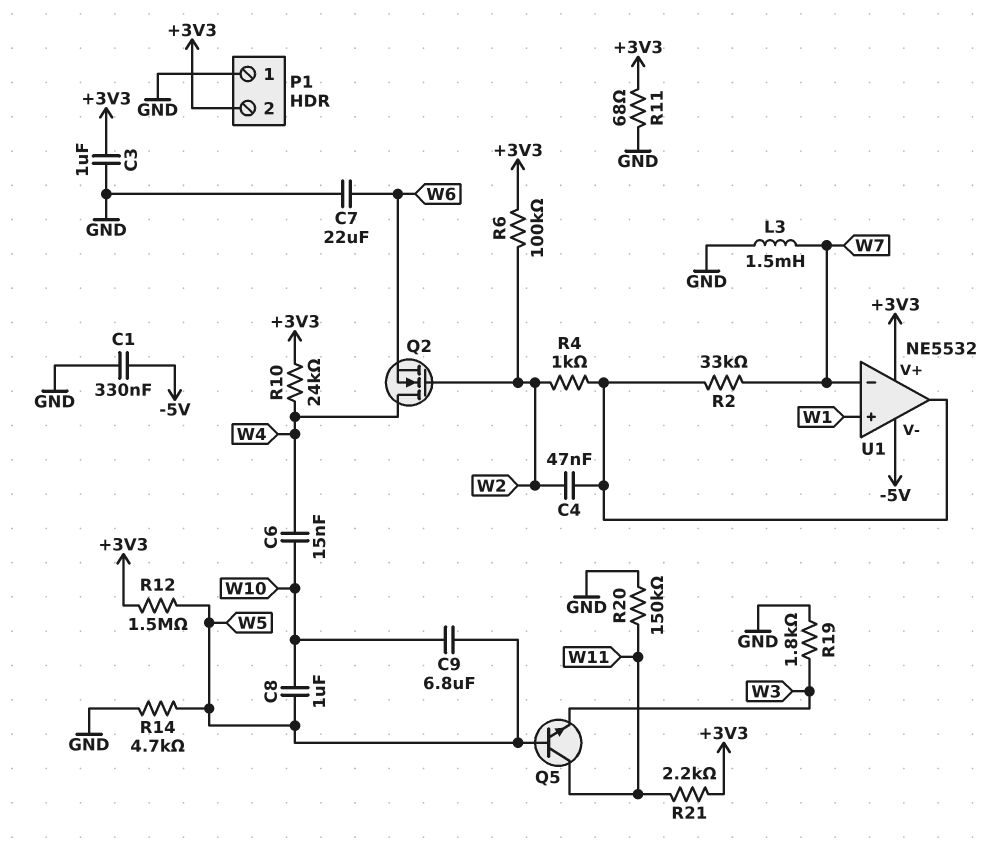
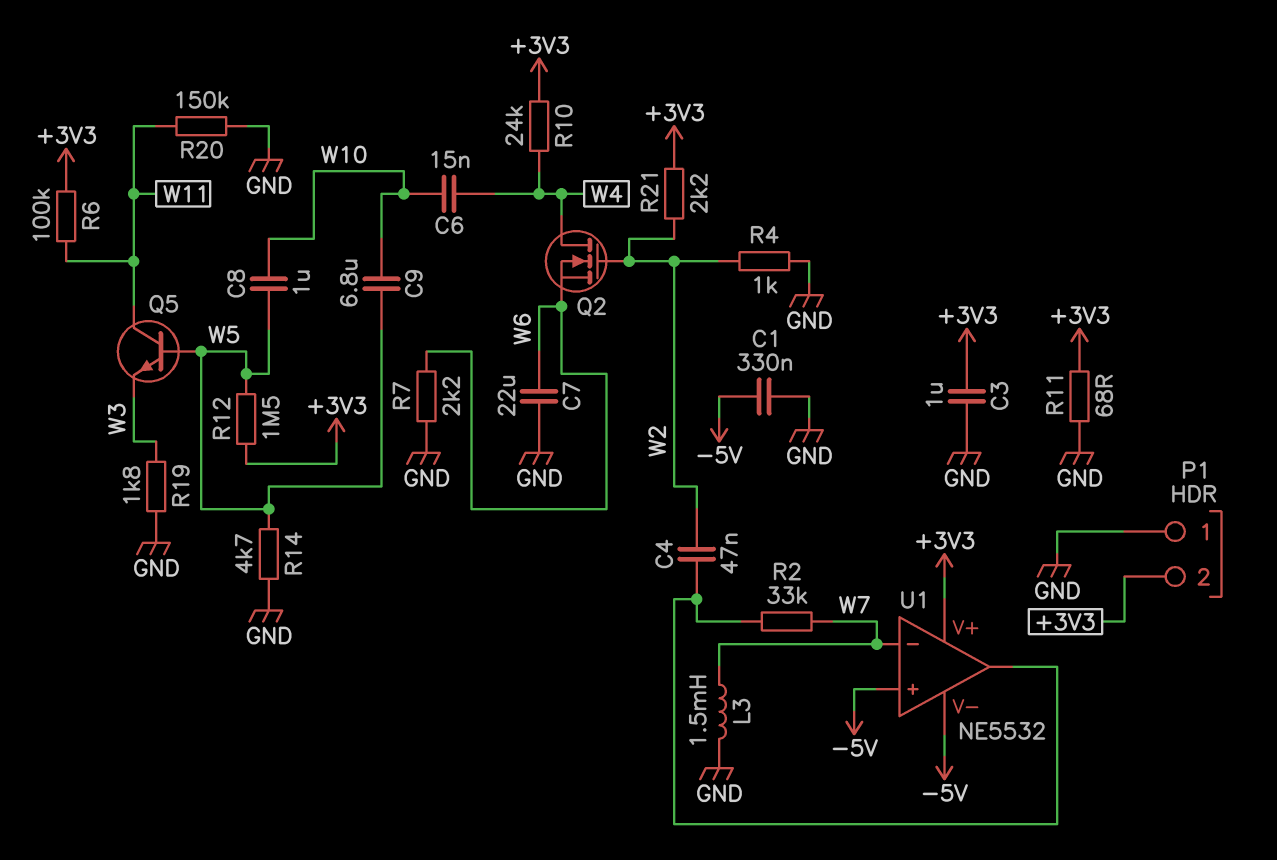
R4: 1k (U1/out, W2) -> 1k (GND, W2)
R6: 100k (+3V3, W2) -> 100k (+3V3, W11)
R7: none -> 2.2k (GND, W6)
R21: 2.2k (+3V3, W11) -> 2.2k (+3V3, W2)
U1 pin in+: W1 -> -5V

